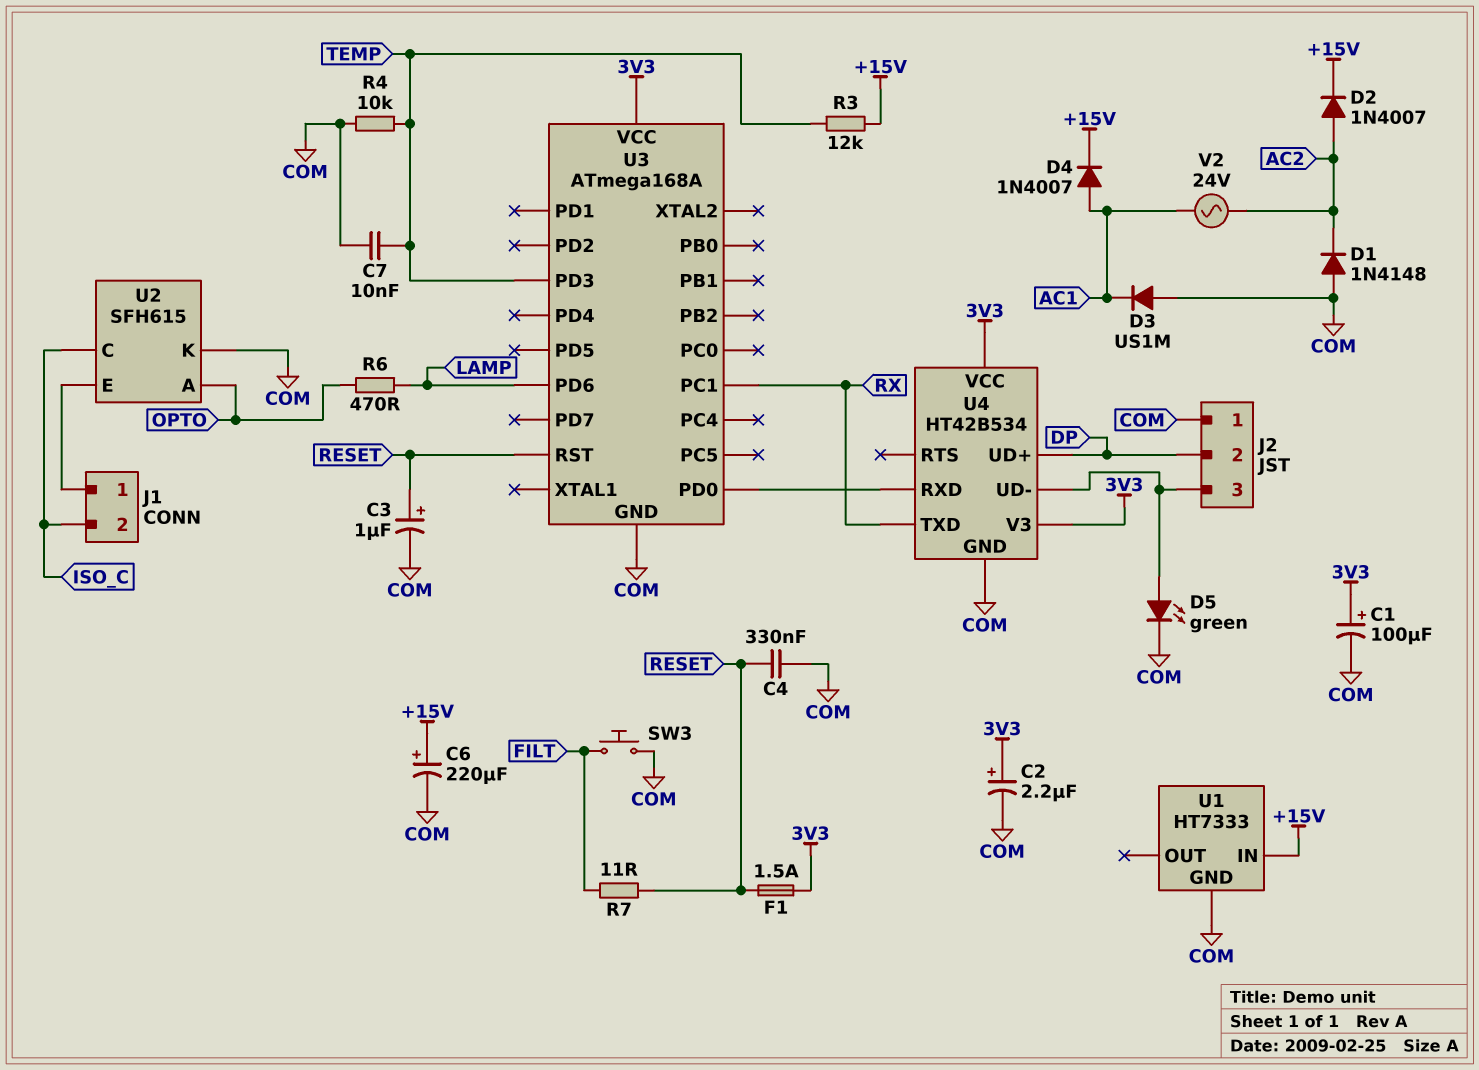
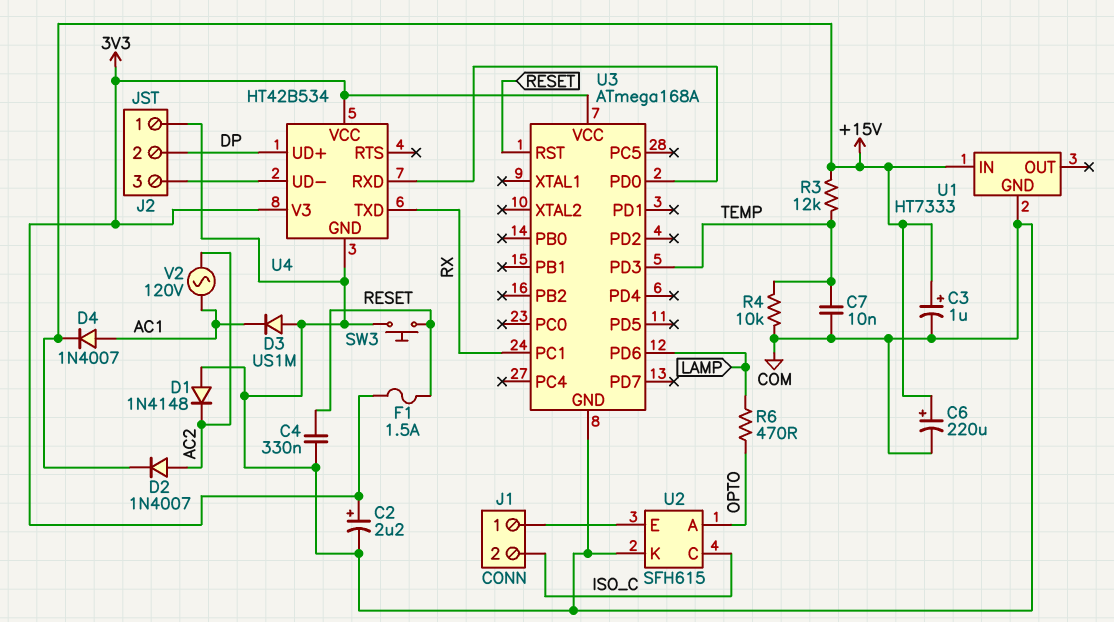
C1: 100uF (plus 3V3, minus COM) -> none
C3: 1uF (plus RESET, minus COM) -> 1uF (plus +15V, minus COM)
D5: LED green (A J2/3, K COM) -> none
R7: 11 (FILT, RESET) -> none
SW3: button (COM, FILT) -> button (COM, RESET)
V2: AC 24V (AC1, AC2) -> AC 120V (AC1, AC2)

